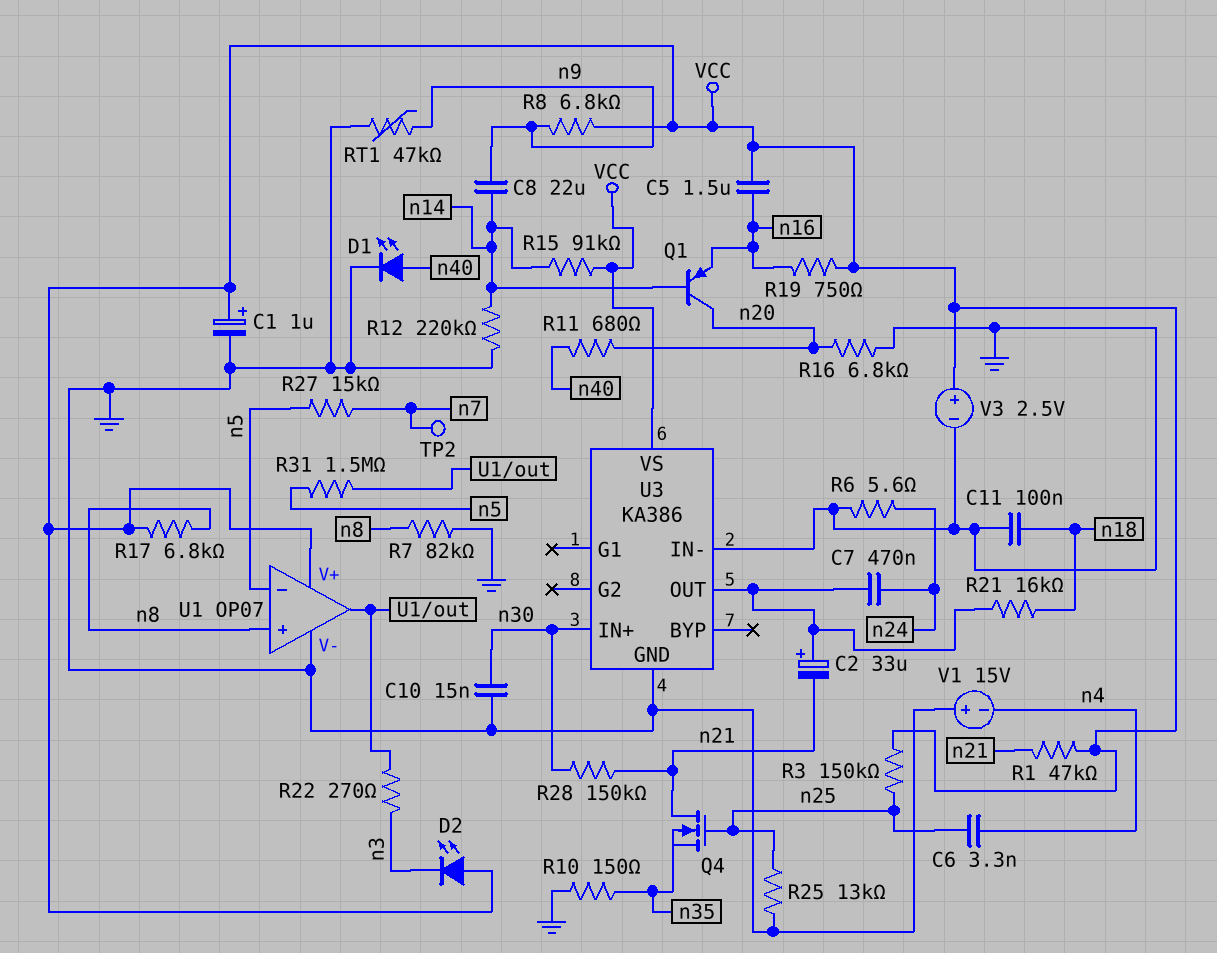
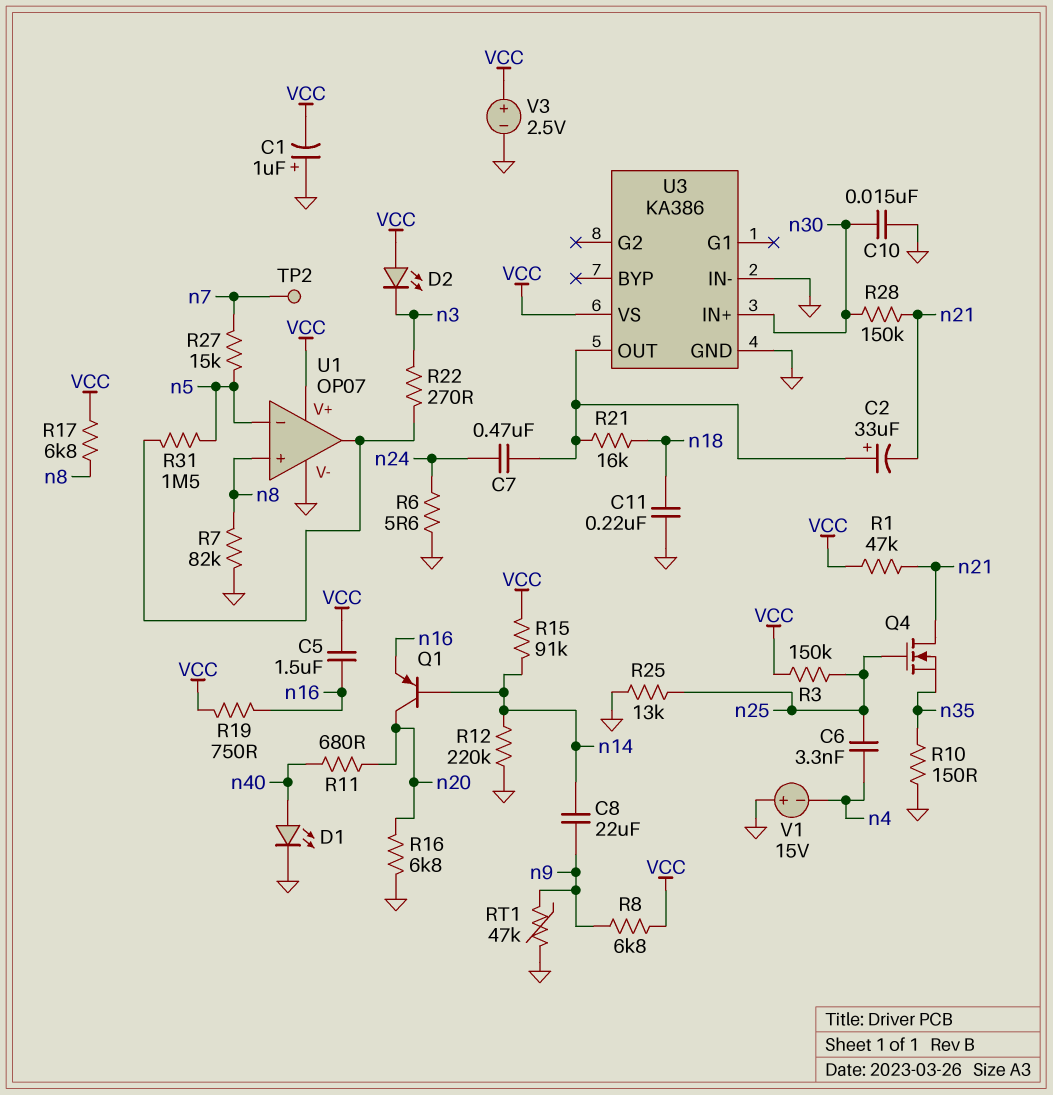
C1: 1uF (plus VCC, minus GND) -> 1uF (plus GND, minus VCC)
C11: 100nF (GND, n18) -> 220nF (GND, n18)

